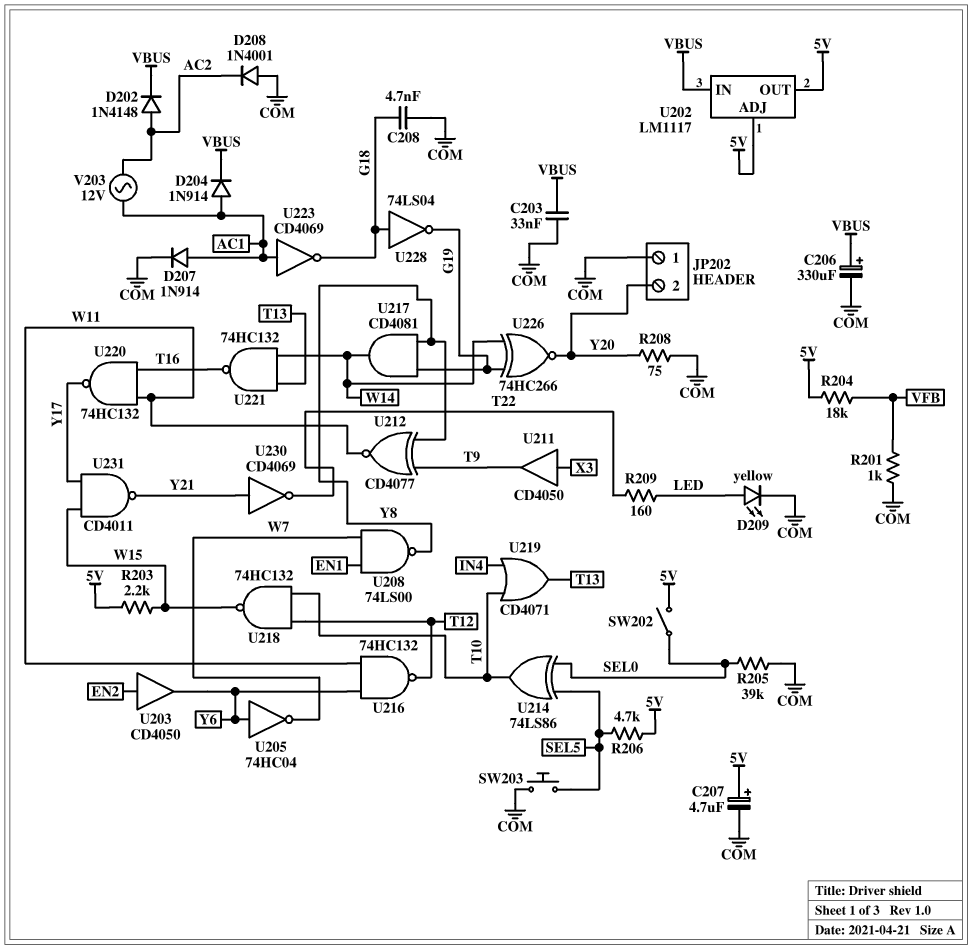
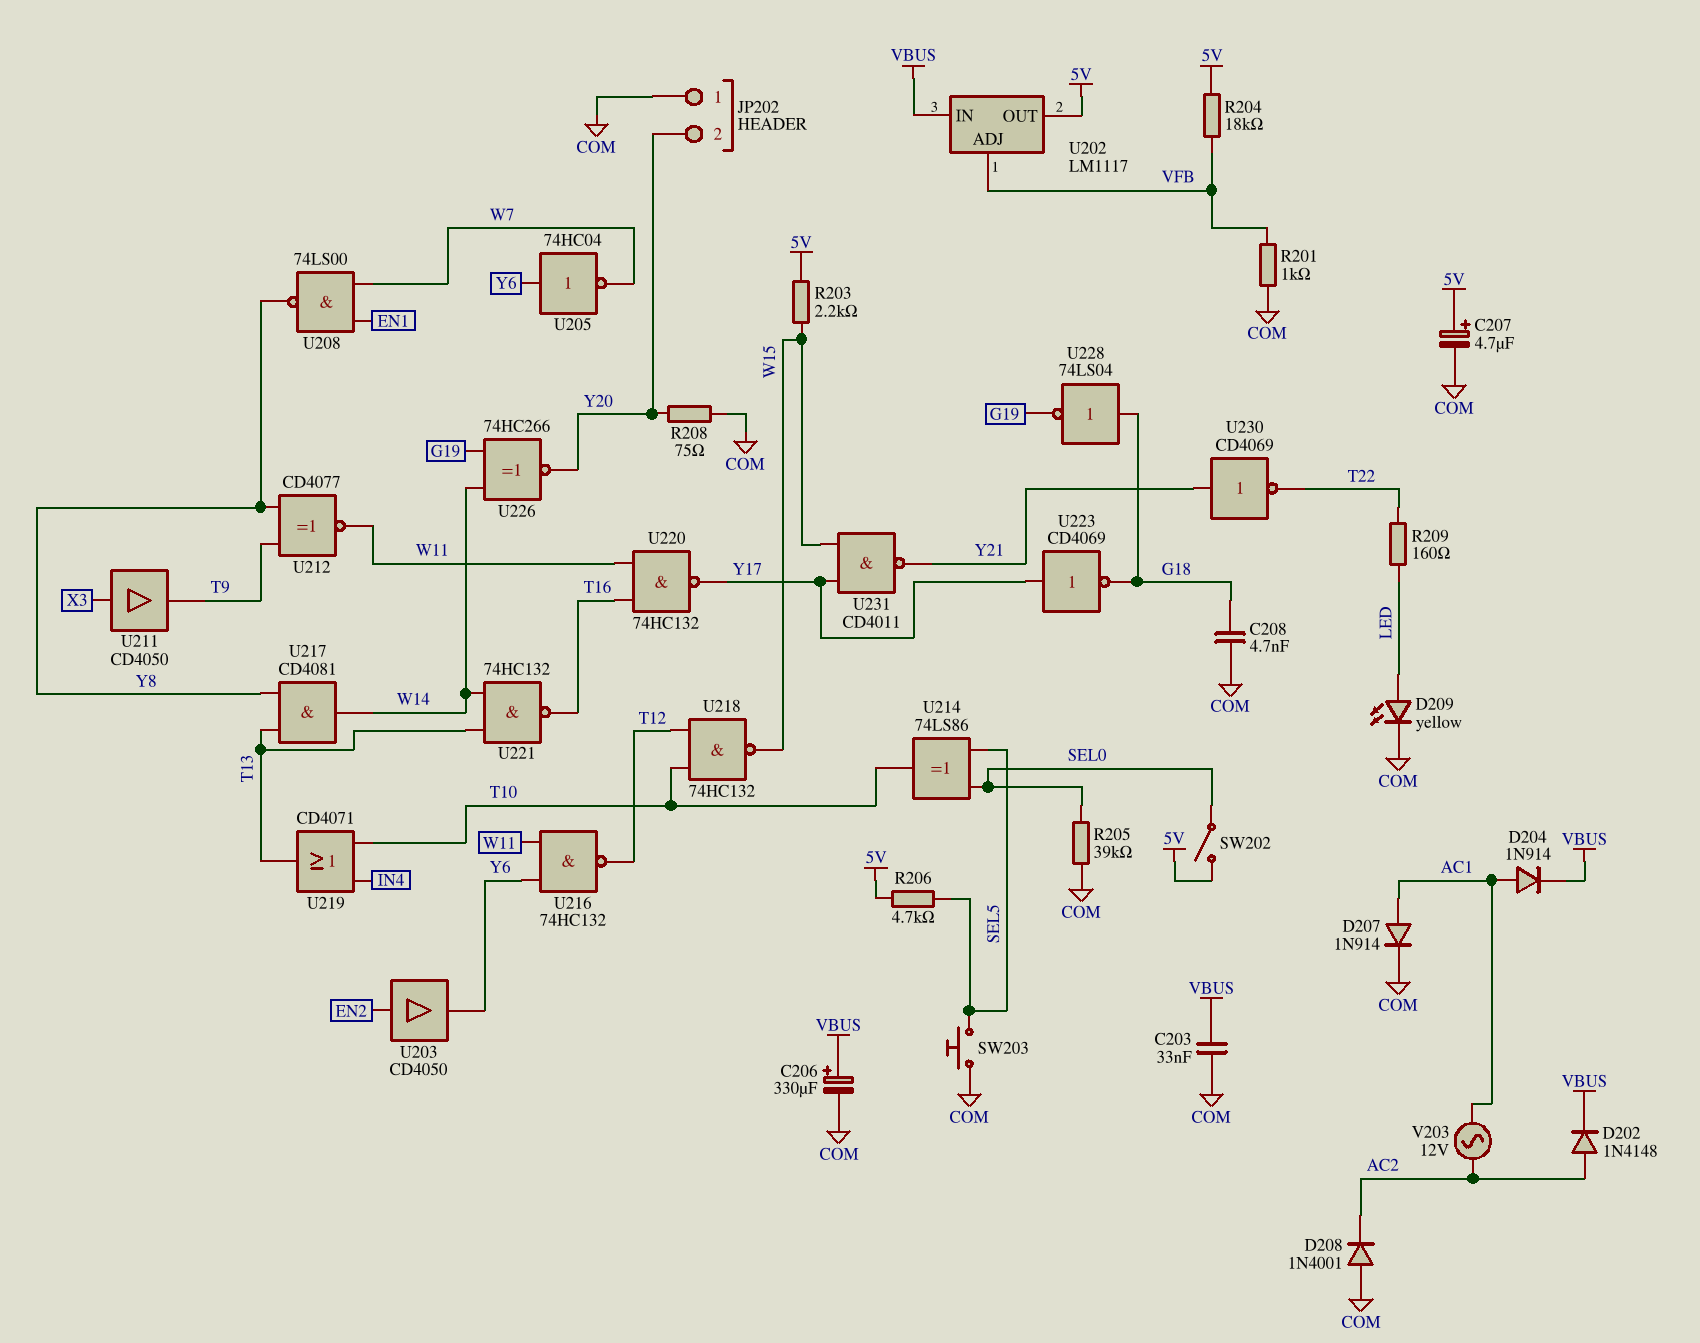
U202 pin ADJ: 5V -> VFB
U217: AND CD4081 (in G19, in Y8, out W14) -> AND CD4081 (in T13, in Y8, out W14)
U223: NOT CD4069 (in AC1, out G18) -> NOT CD4069 (in Y17, out G18)

